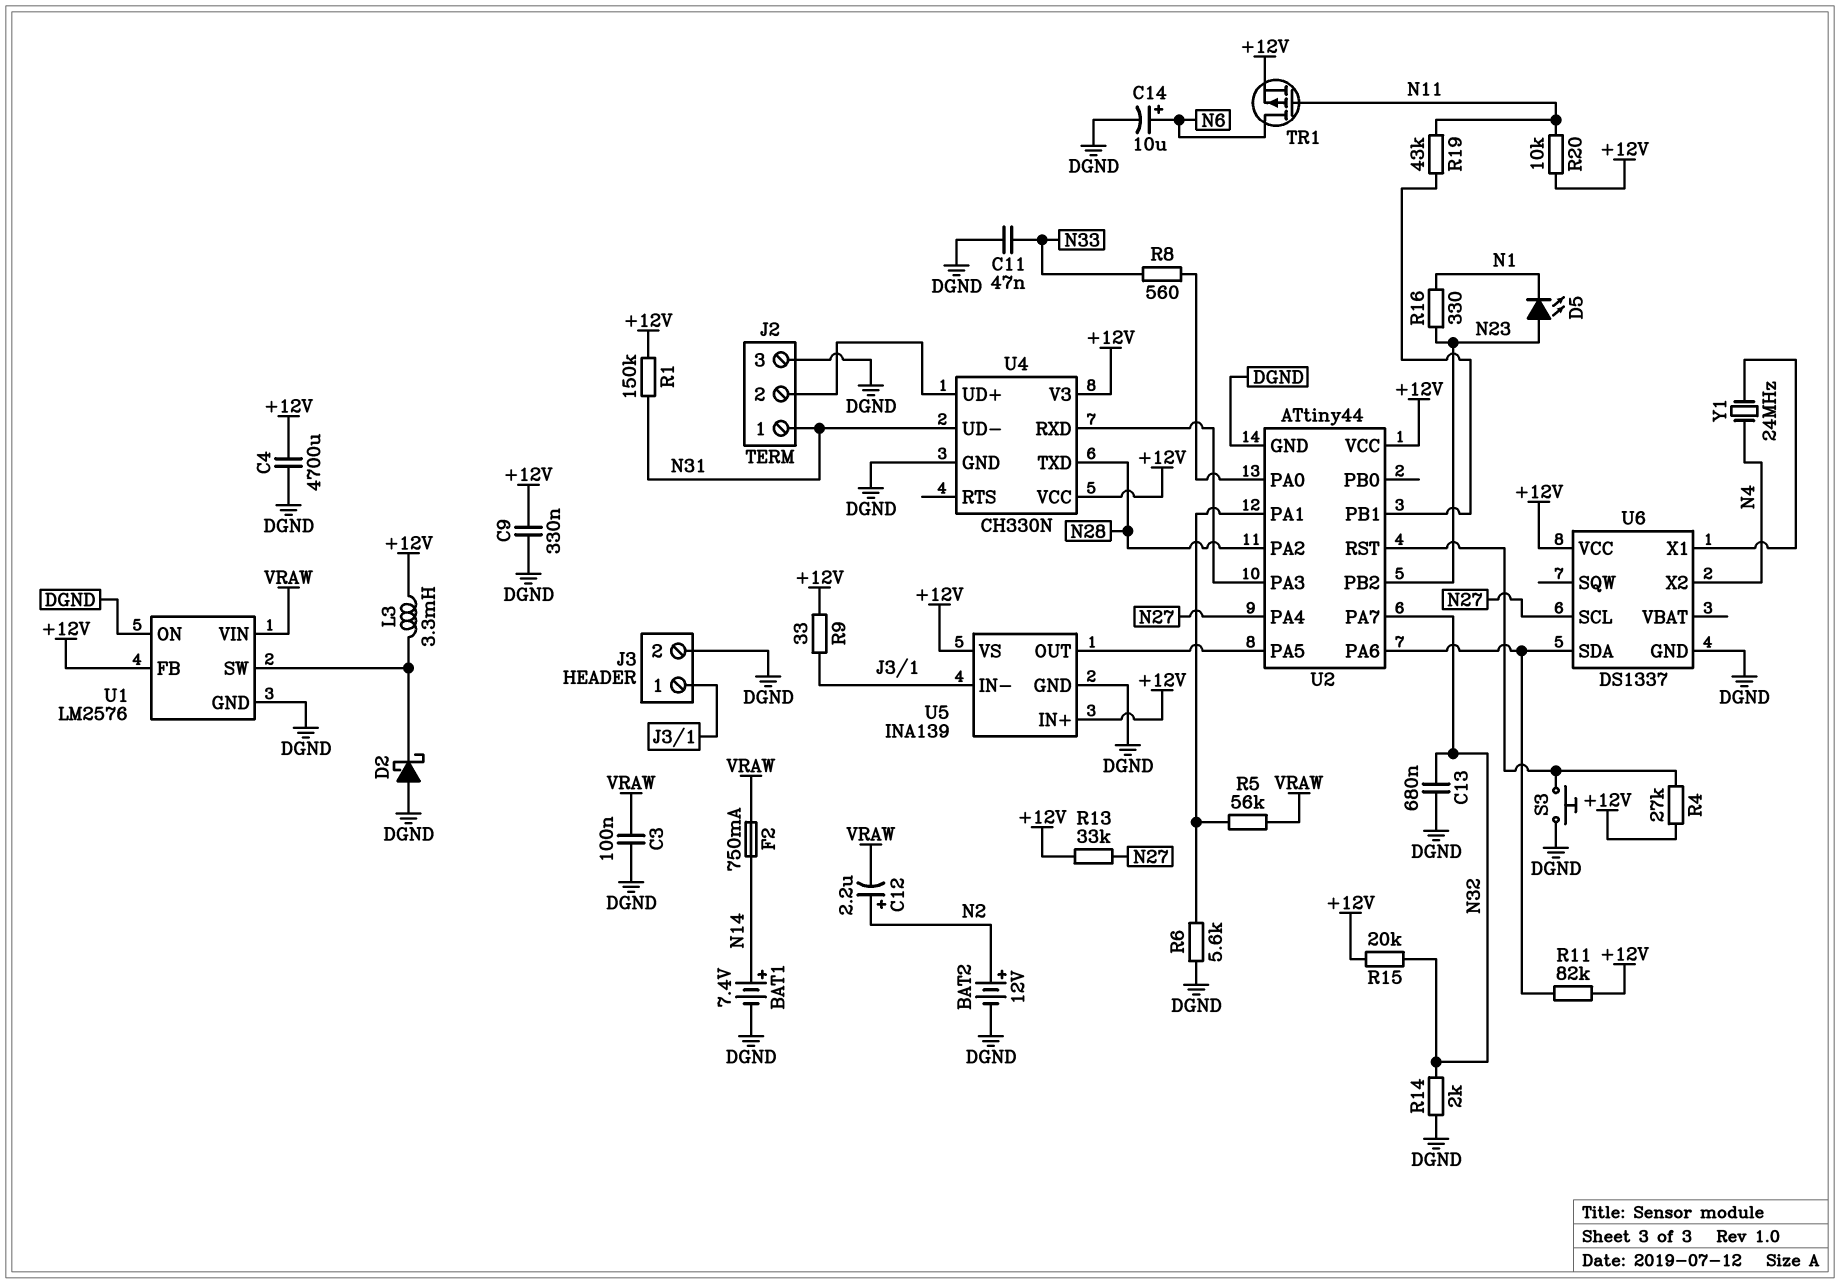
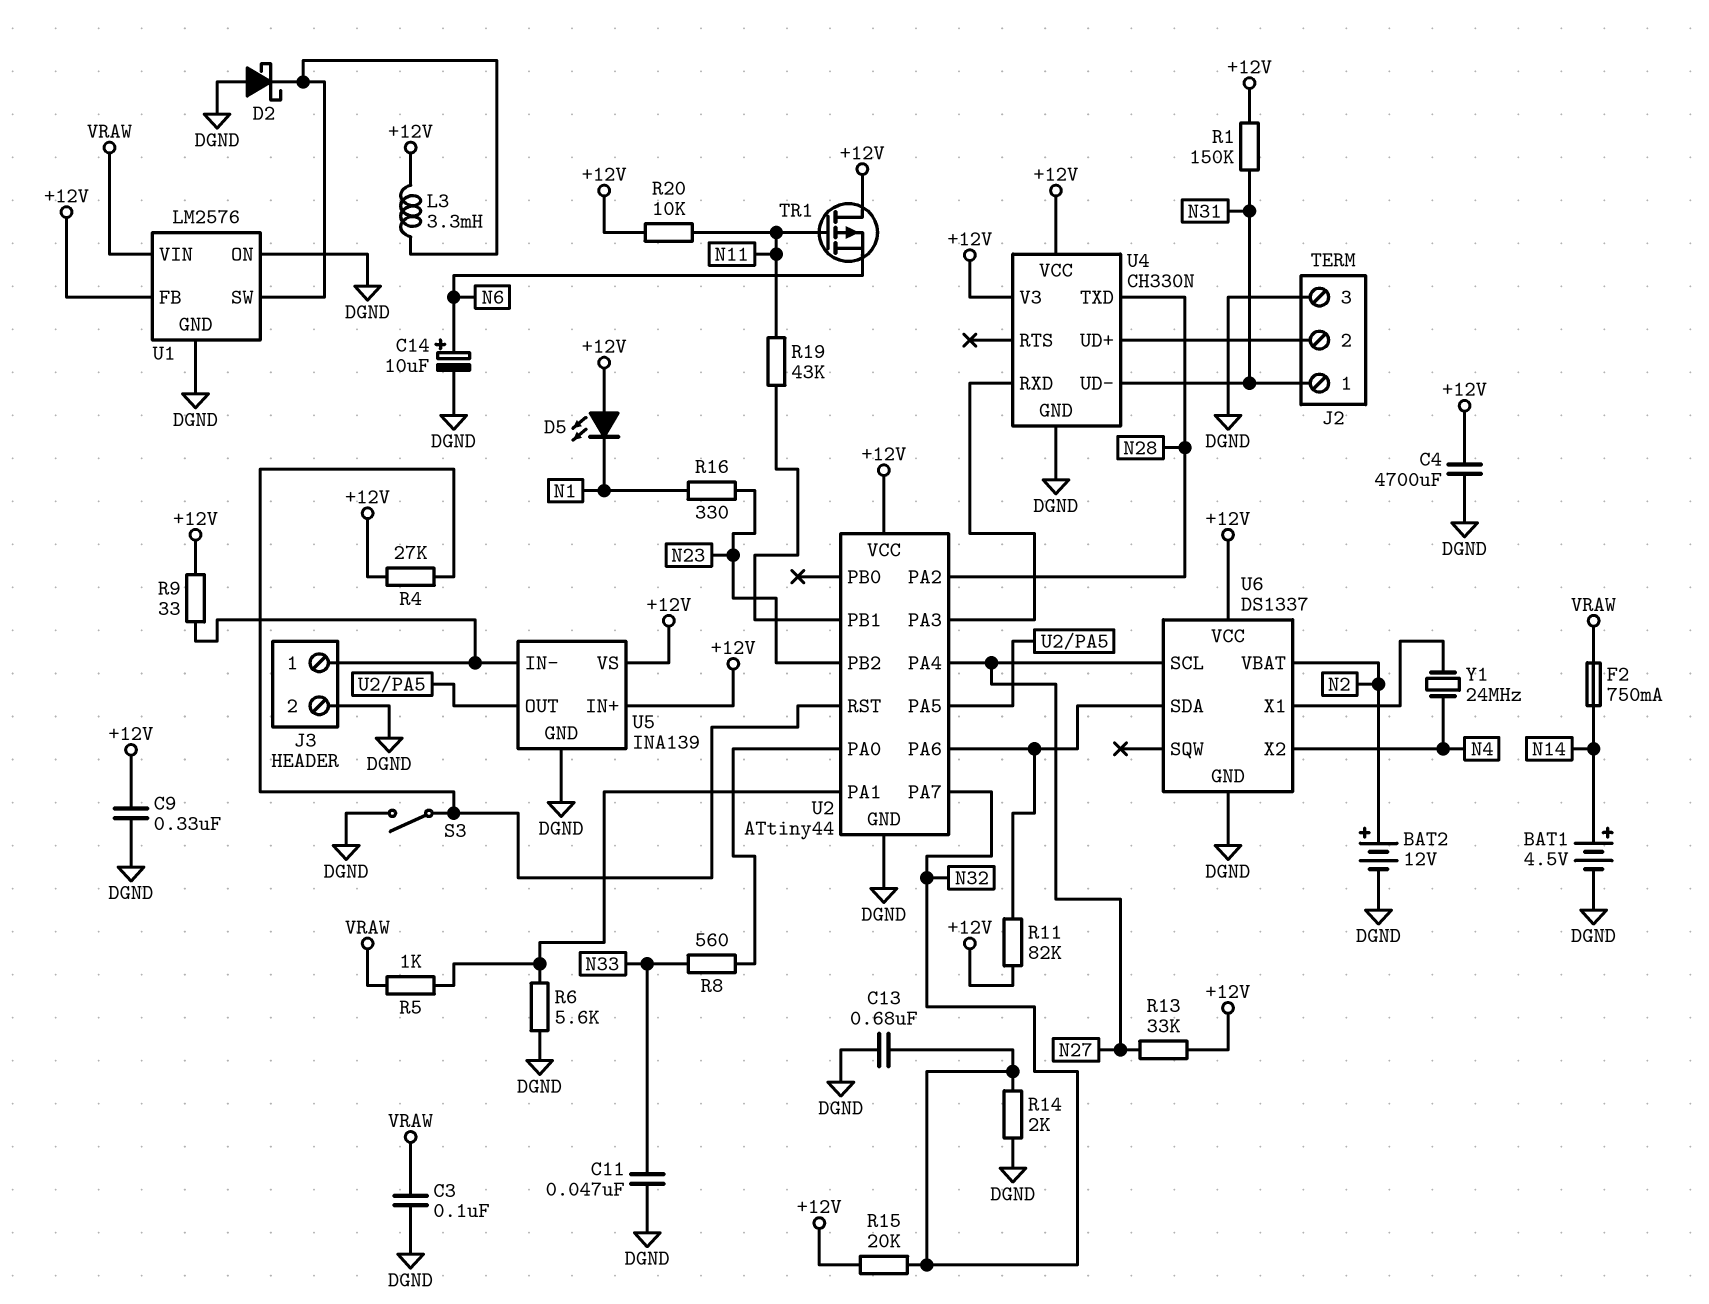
BAT1: 7.4V (plus N14, minus DGND) -> 4.5V (plus N14, minus DGND)
C12: 2.2uF (plus N2, minus VRAW) -> none
D5: LED (A N23, K N1) -> LED (A +12V, K N1)
R5: 56k (U2/PA1, VRAW) -> 1k (U2/PA1, VRAW)
S3: button (DGND, U2/RST) -> switch (DGND, U2/RST)
TR1: PMOS (G N11, D N6, S +12V) -> PMOS (G N11, D +12V, S N6)
U6 pin VBAT: none -> N2

